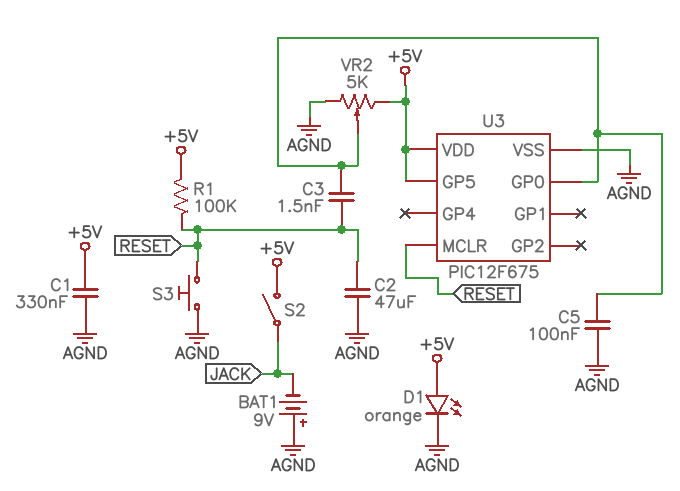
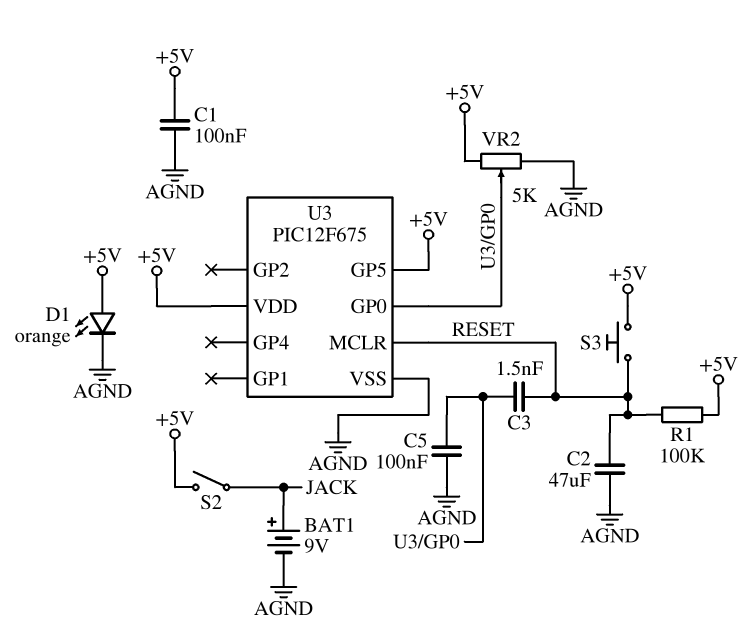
BAT1: 9V (plus AGND, minus JACK) -> 9V (plus JACK, minus AGND)
C1: 330nF (+5V, AGND) -> 100nF (+5V, AGND)
S3: button (AGND, RESET) -> button (+5V, RESET)

